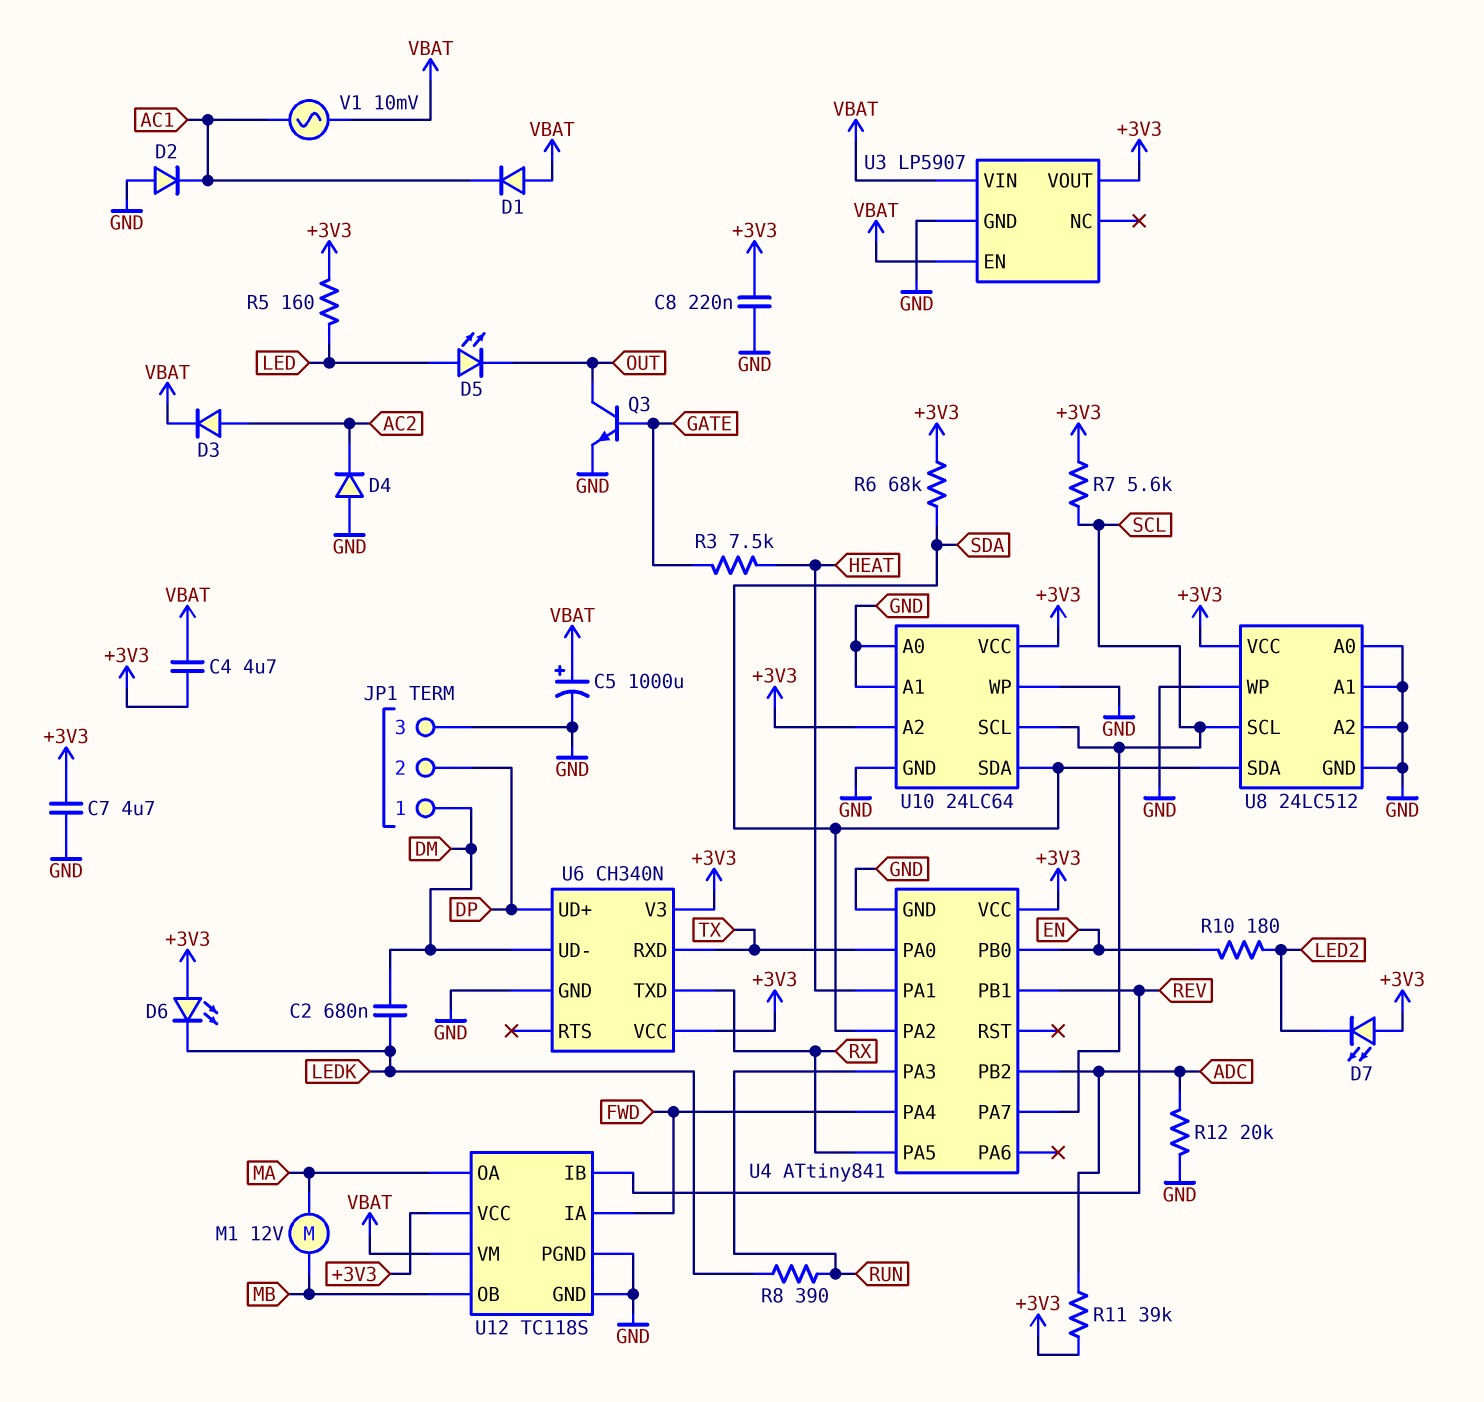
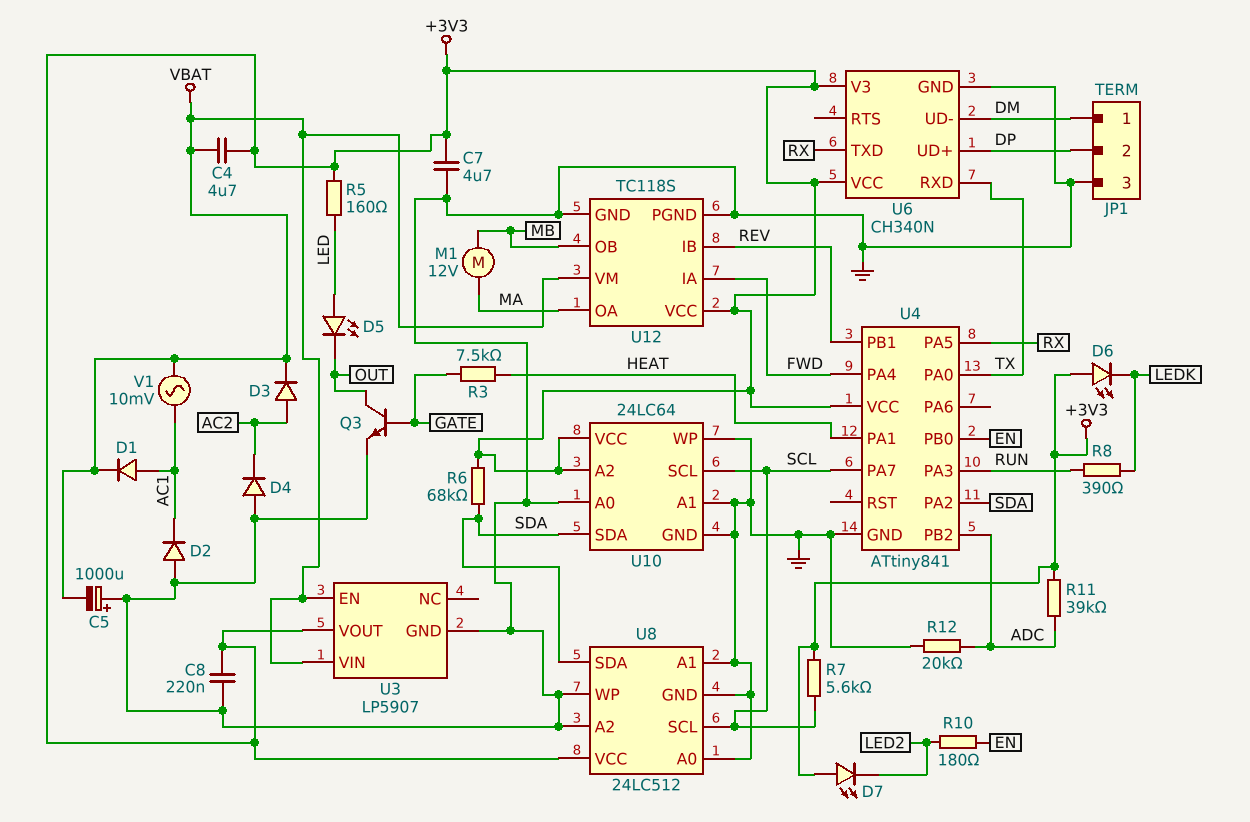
C2: 680nF (DM, LEDK) -> none
C5: 1000uF (plus VBAT, minus GND) -> 1000uF (plus GND, minus VBAT)
D1: diode (A VBAT, K AC1) -> diode (A AC1, K VBAT)

